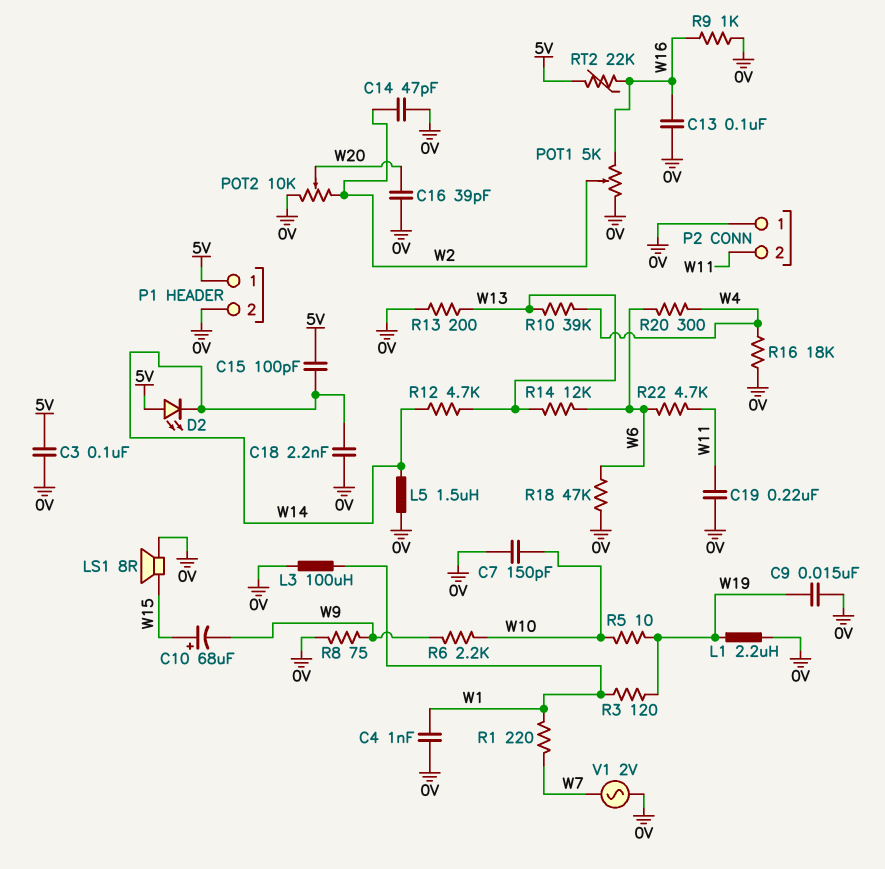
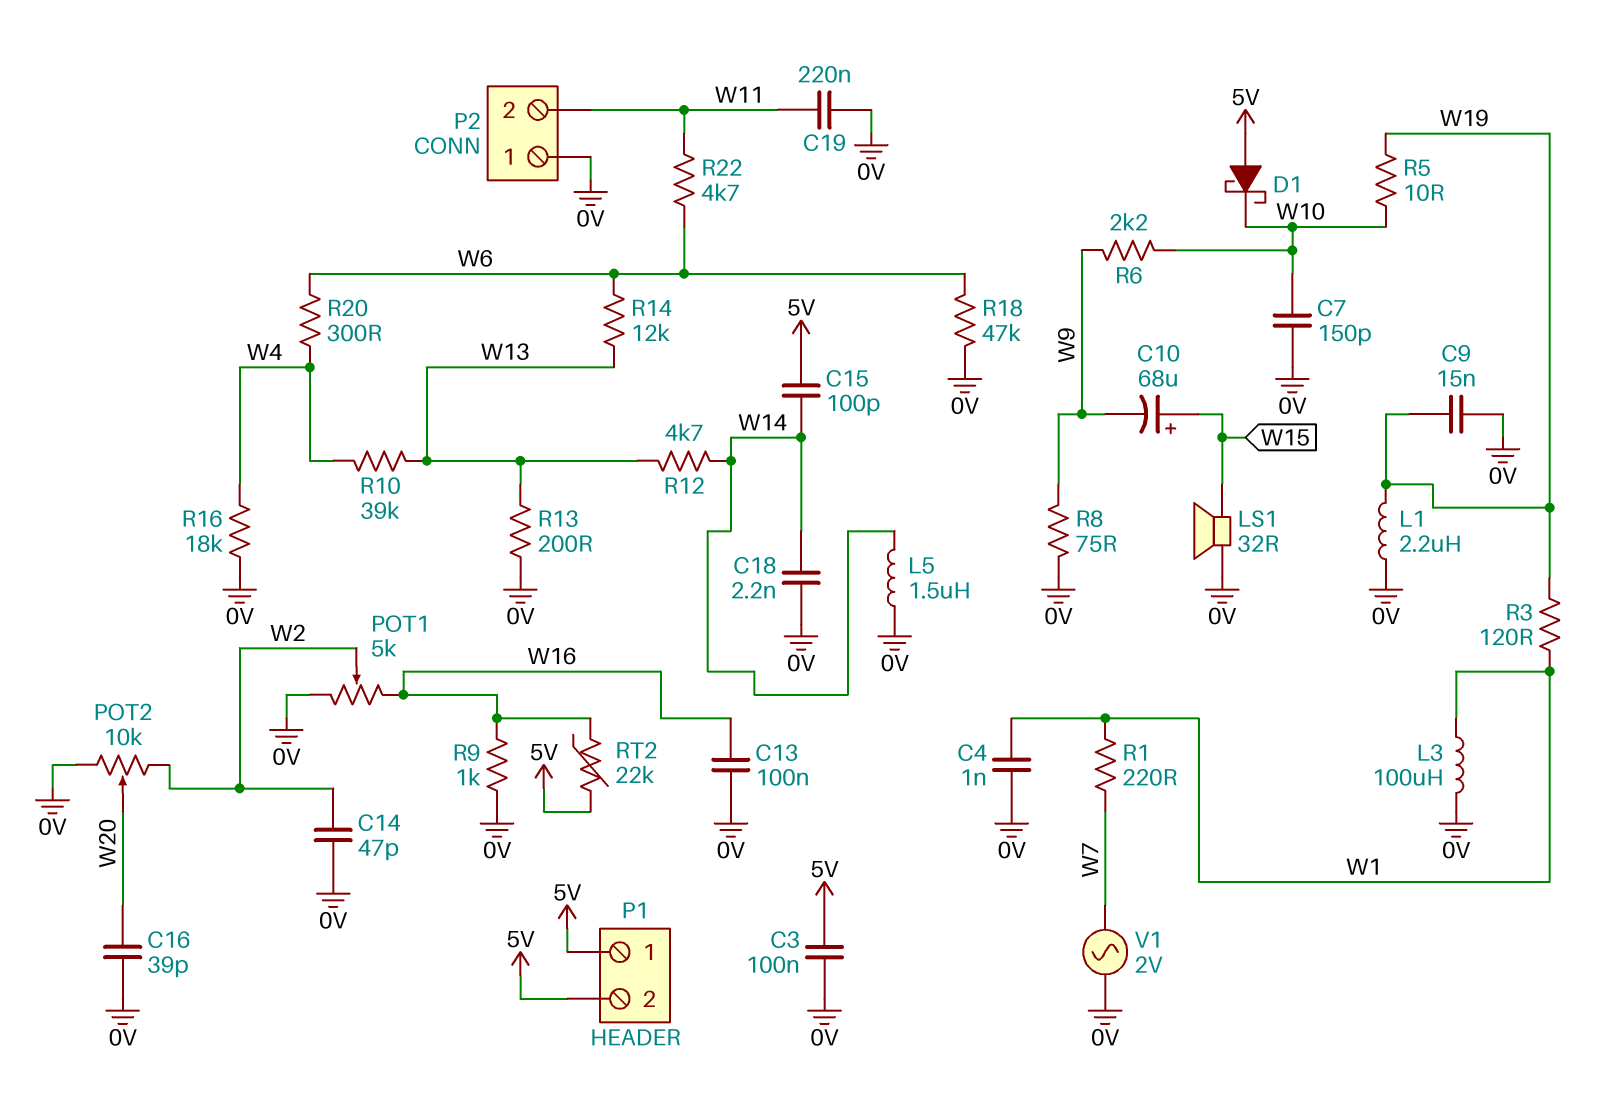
D1: none -> schottky (A 5V, K W10)
D2: LED (A 5V, K W14) -> none
LS1: speaker 8R (0V, W15) -> speaker 32R (0V, W15)
P1 pin 2: 0V -> 5V

